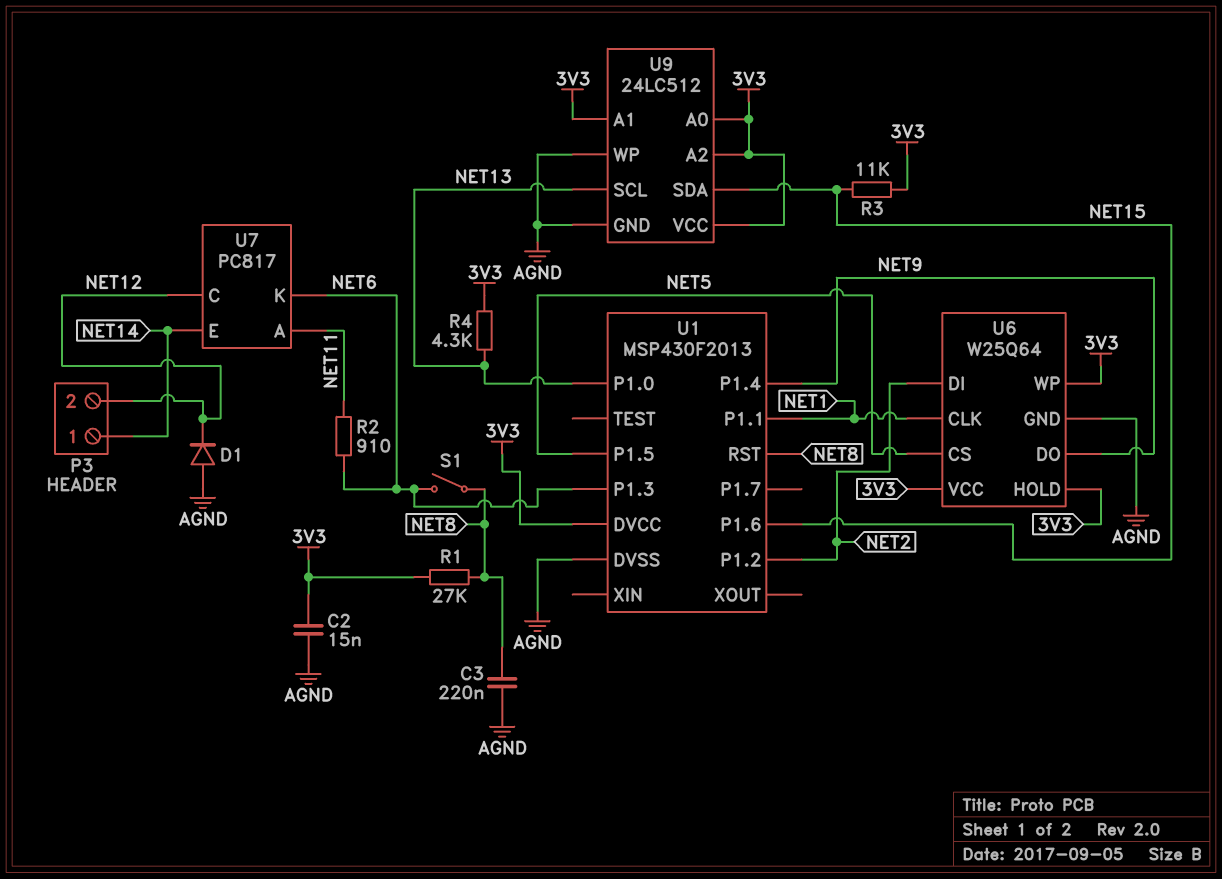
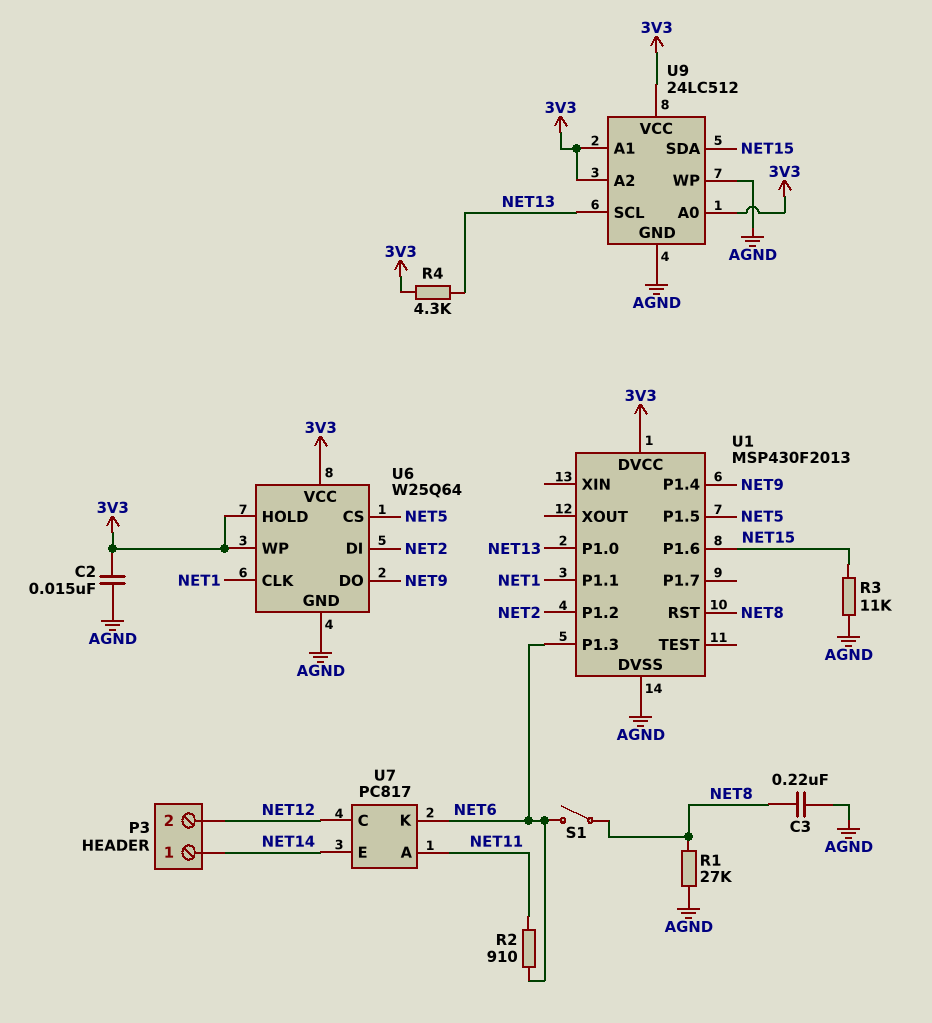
D1: diode (A AGND, K NET12) -> none
R1: 27k (3V3, NET8) -> 27k (AGND, NET8)
R3: 11k (3V3, NET15) -> 11k (AGND, NET15)

